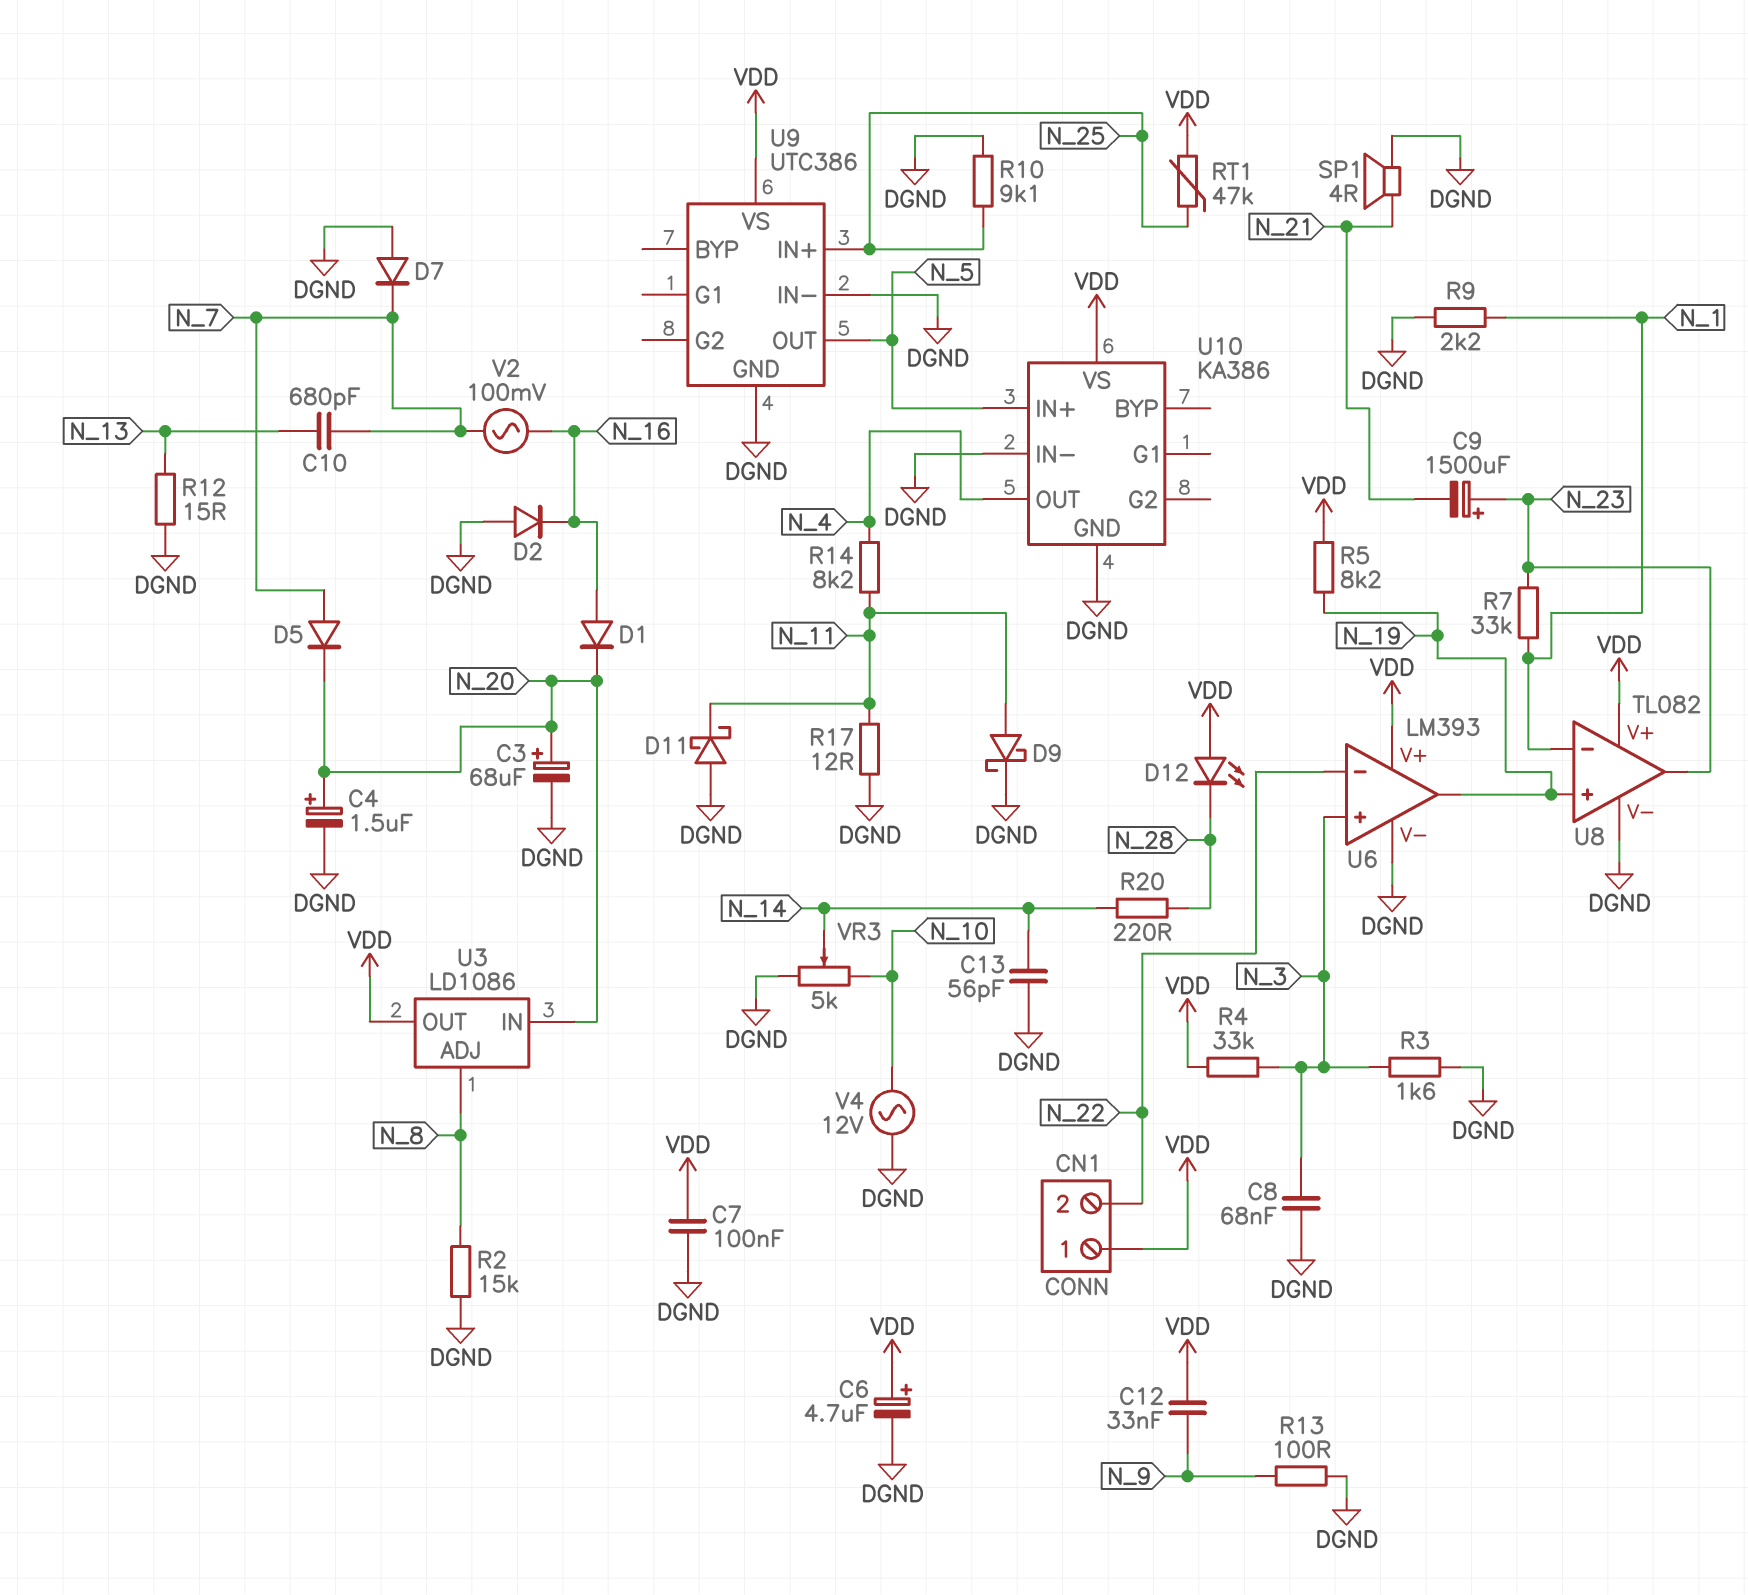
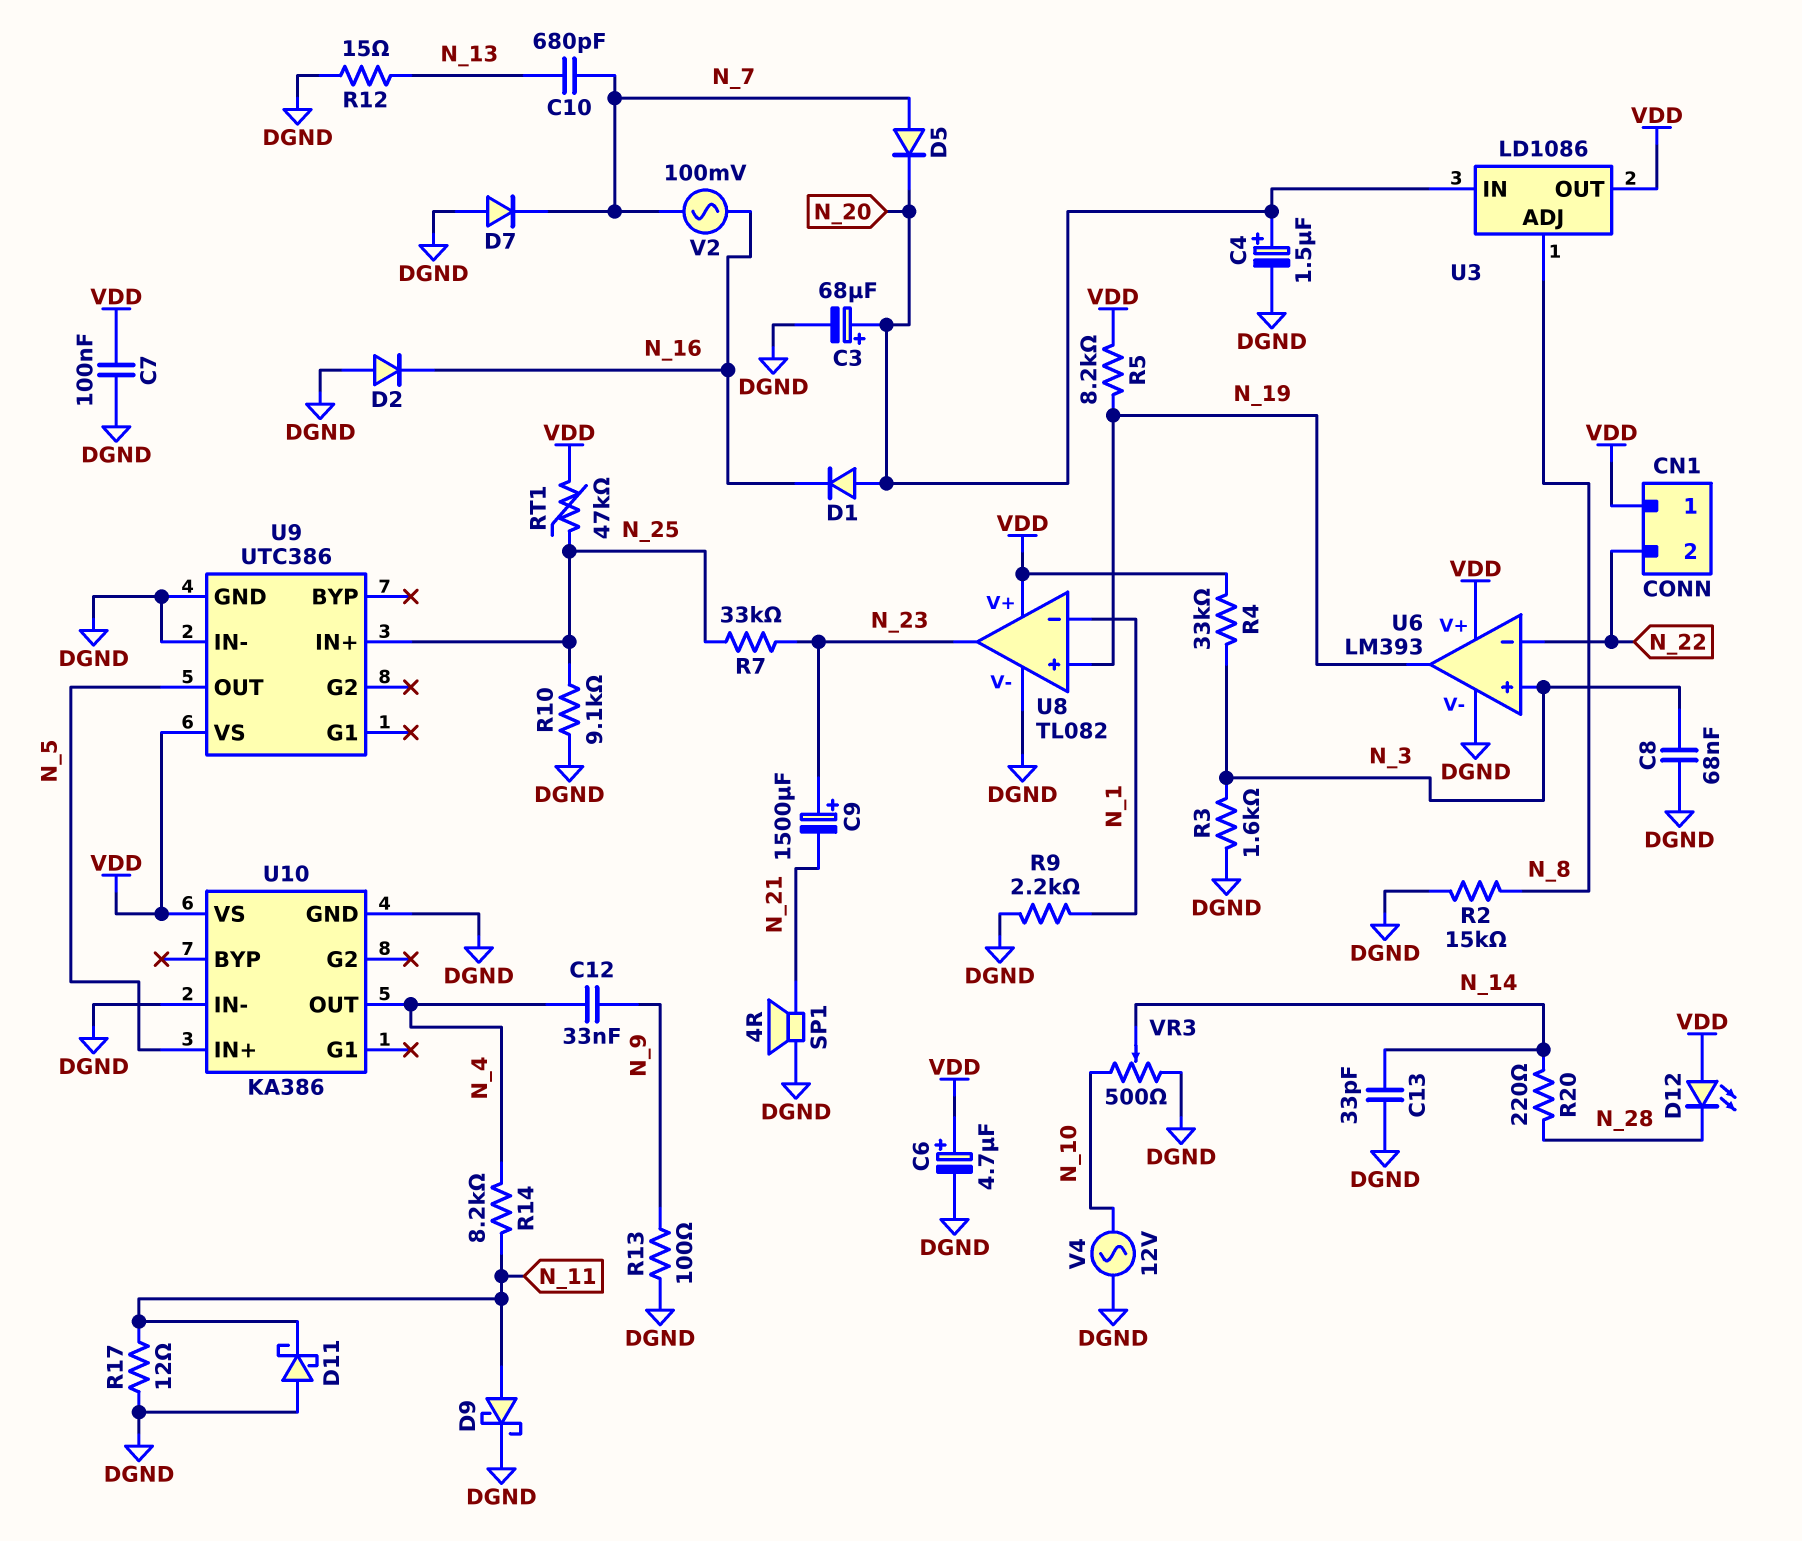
C12: 33nF (N_9, VDD) -> 33nF (N_4, N_9)
C13: 56pF (DGND, N_14) -> 33pF (DGND, N_14)
D1: diode (A N_16, K N_20) -> diode (A N_20, K N_16)
R7: 33k (N_1, N_23) -> 33k (N_23, N_25)
VR3: 5k (DGND, N_10, wiper N_14) -> 500 (DGND, N_10, wiper N_14)

